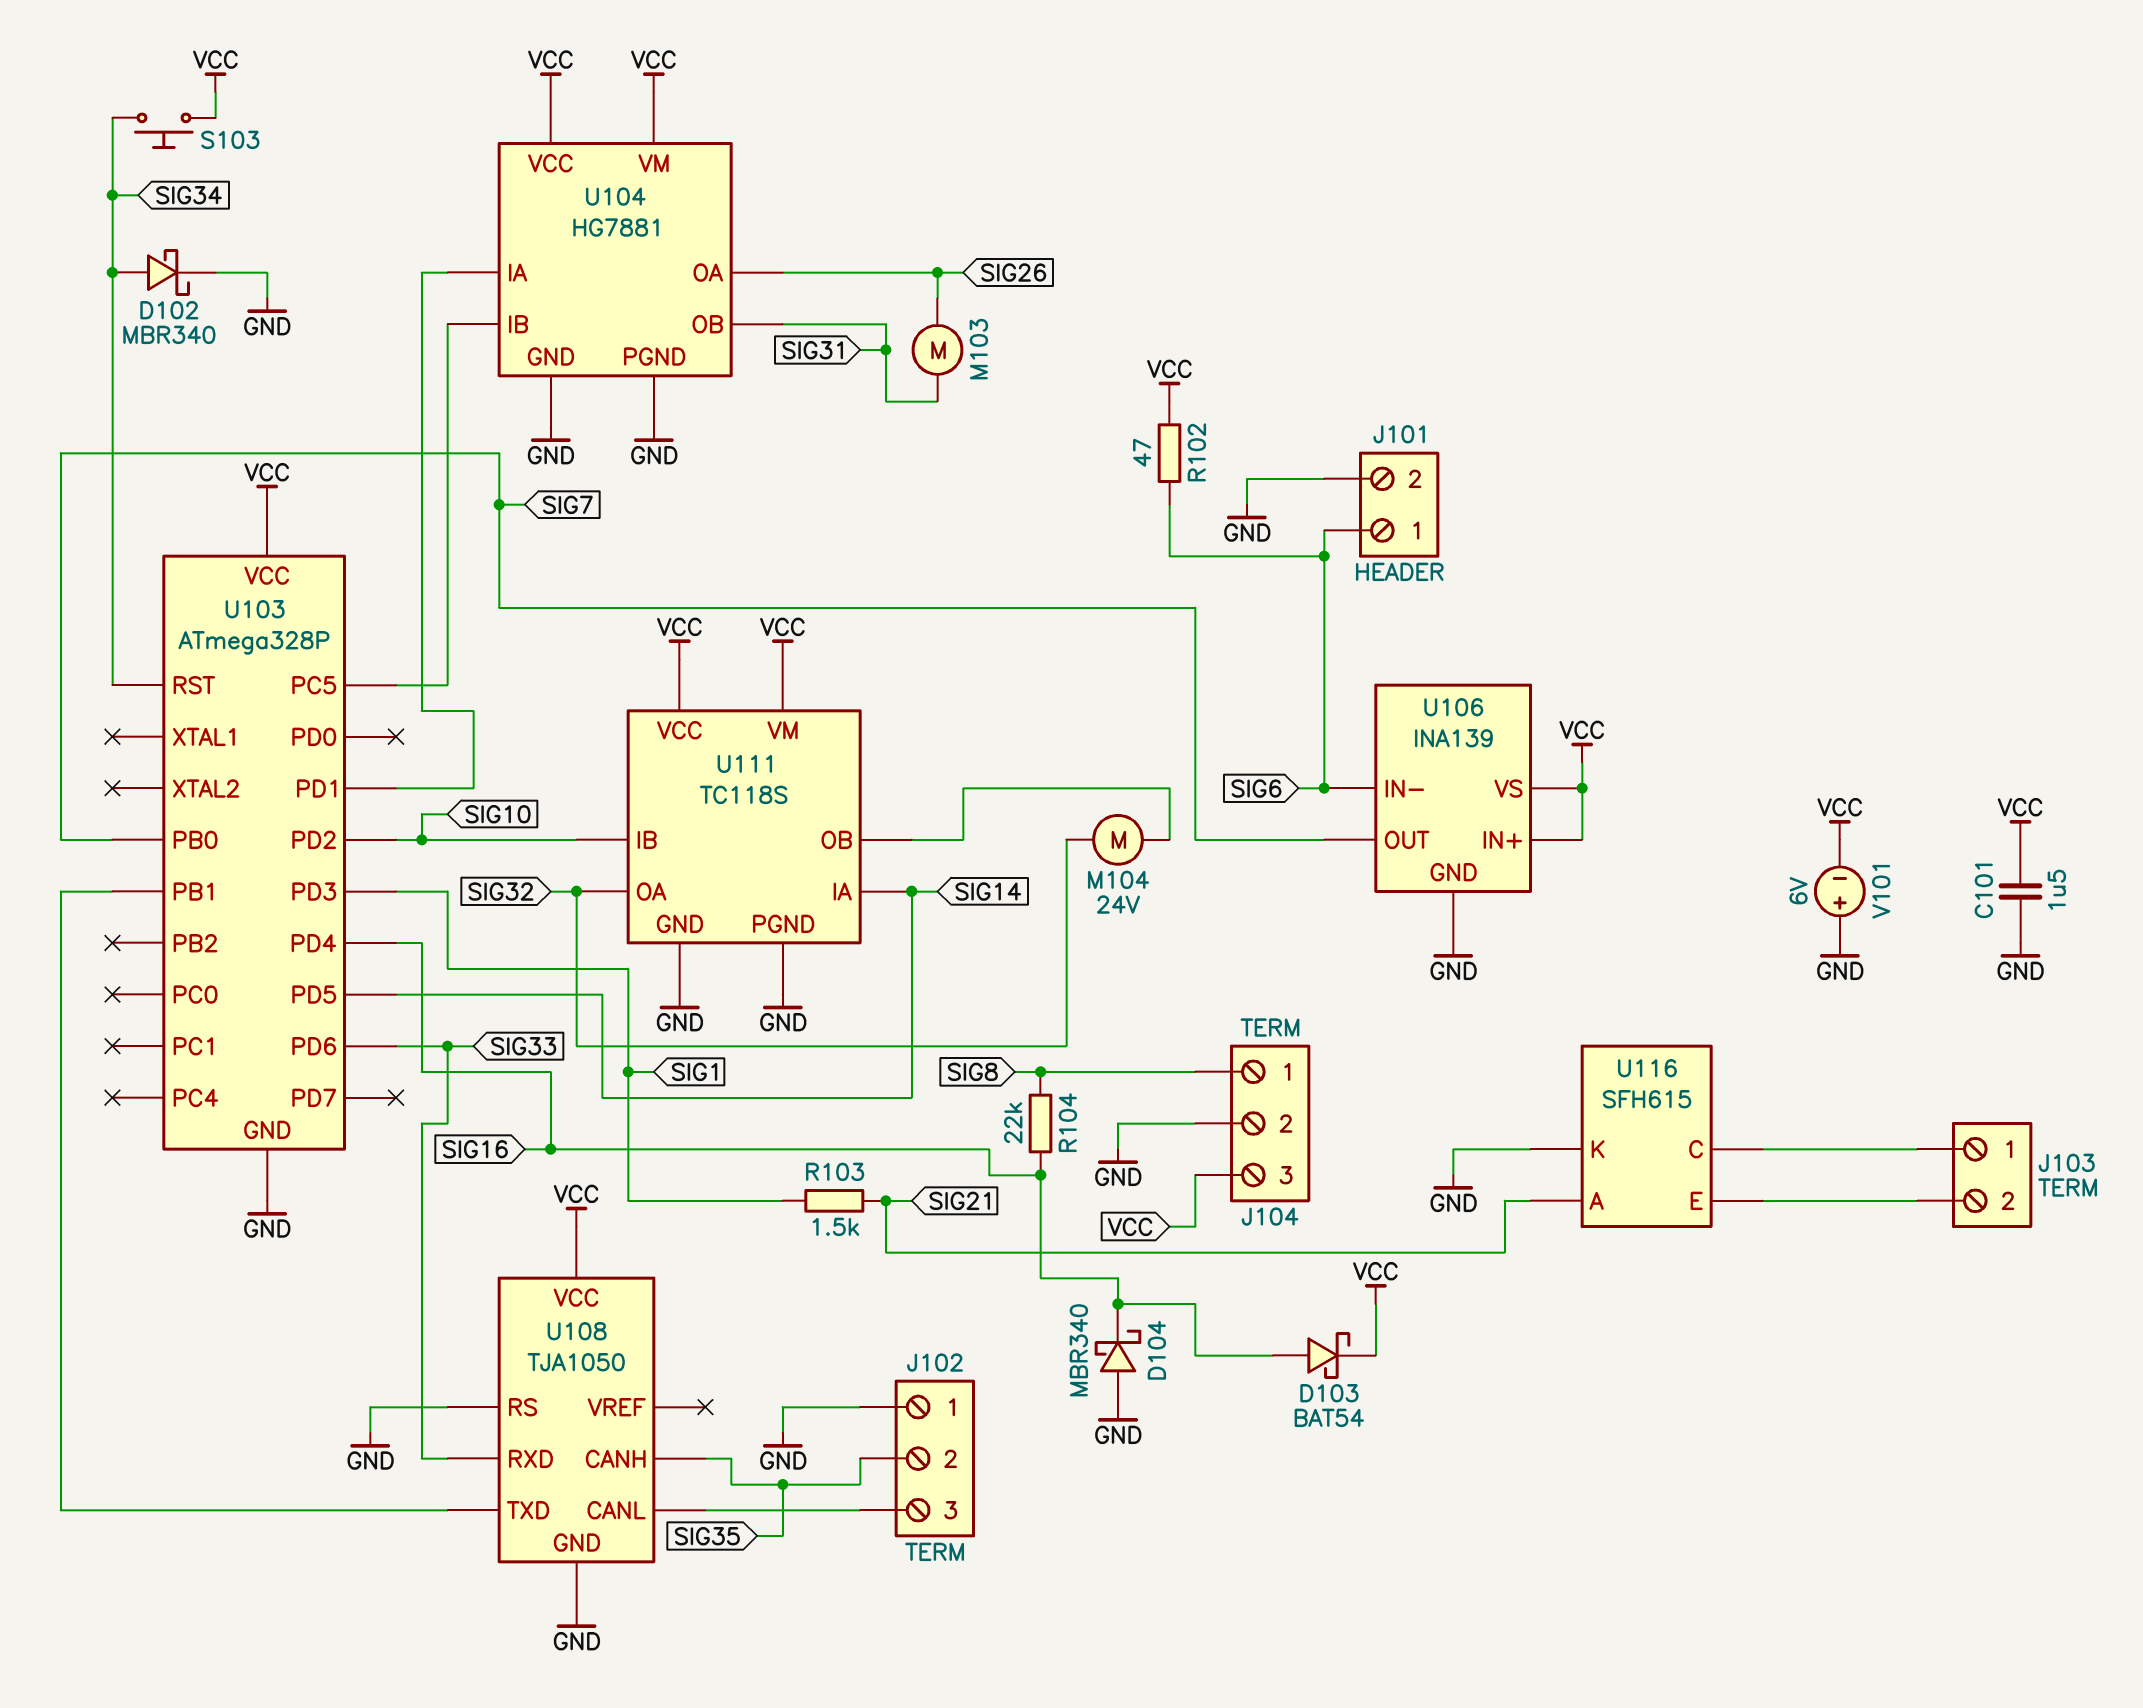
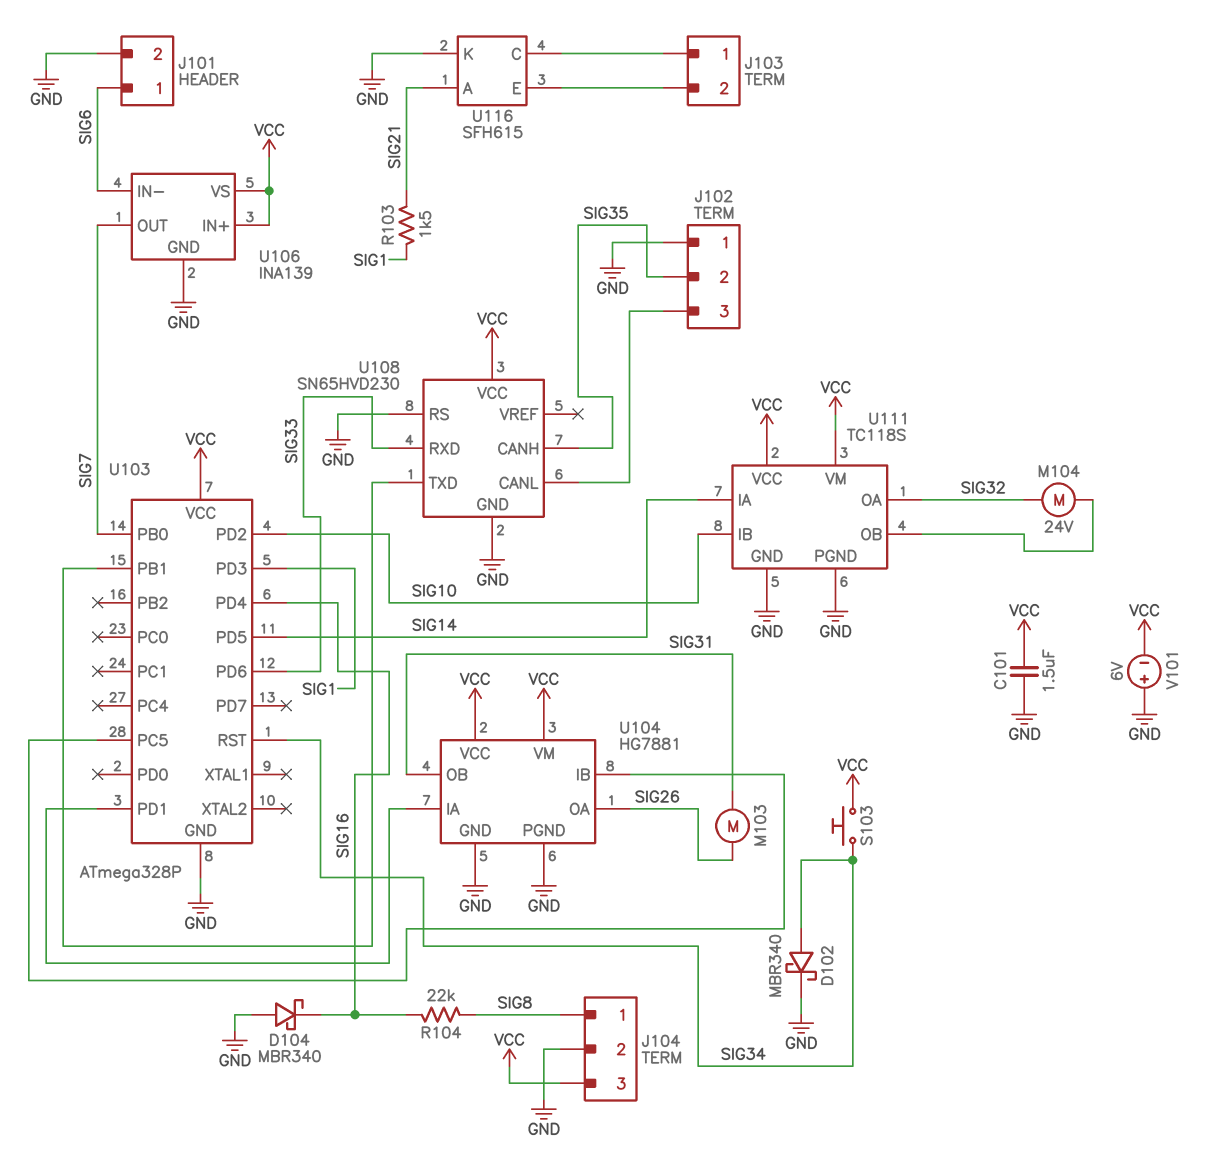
D103: schottky BAT54 (A SIG16, K VCC) -> none
R102: 47 (SIG6, VCC) -> none
U108: TJA1050 -> SN65HVD230

